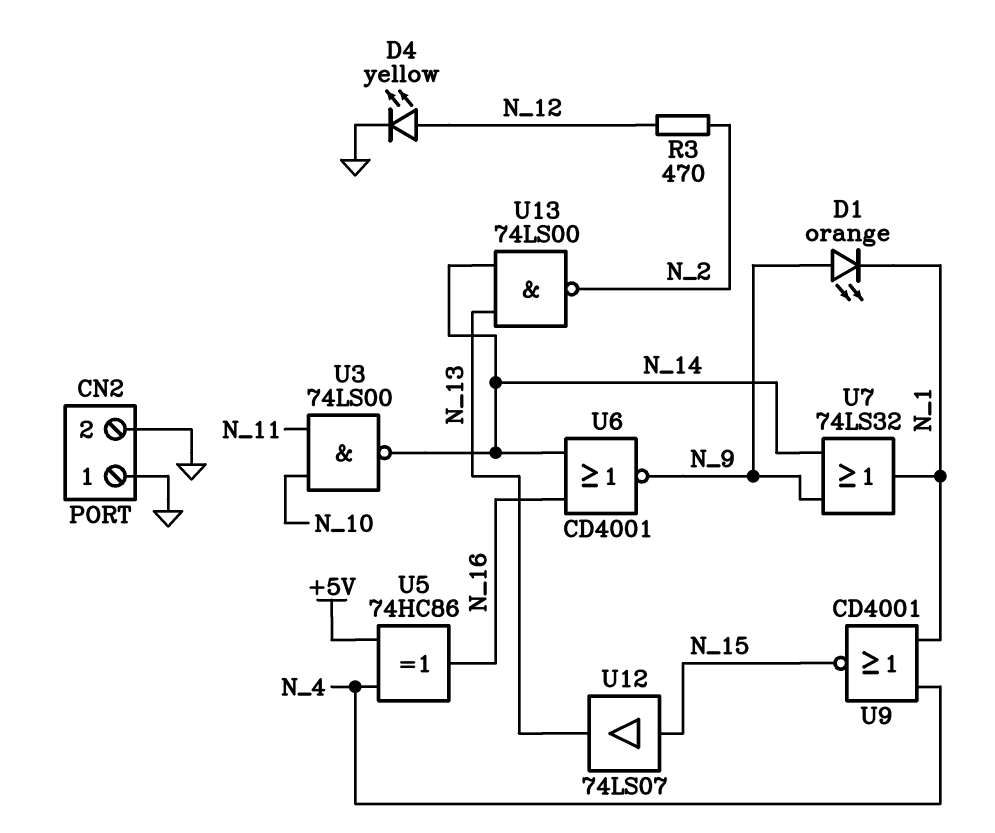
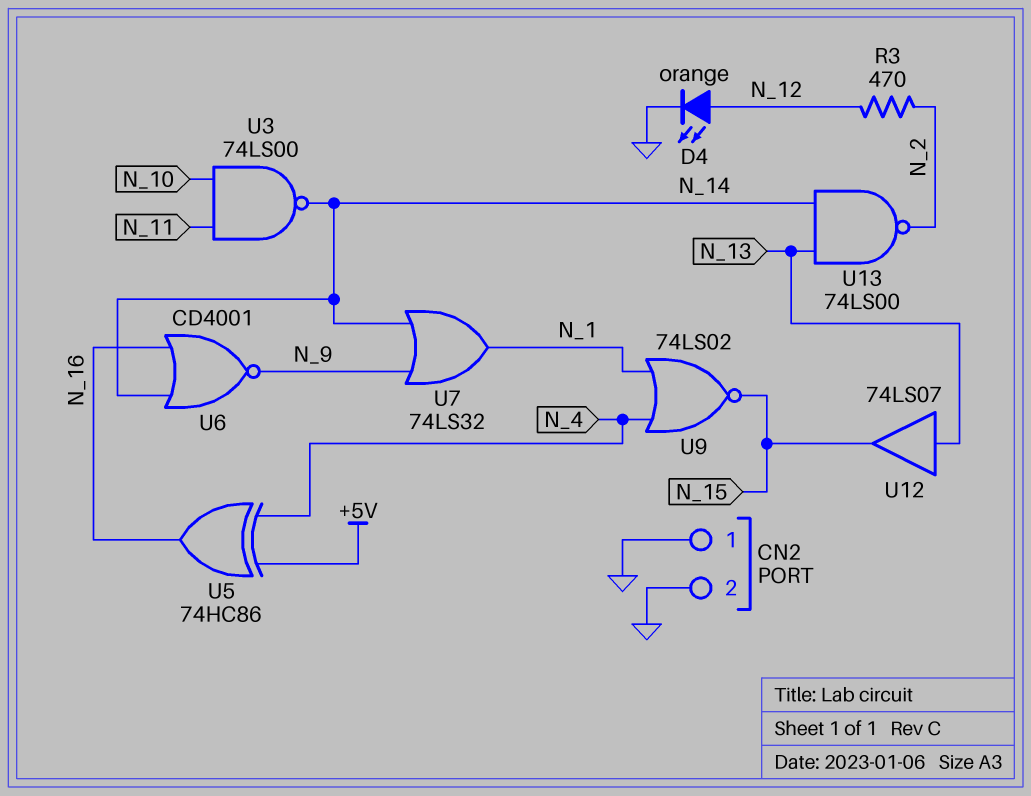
D1: LED orange (A N_9, K N_1) -> none
D4: LED yellow (A N_12, K GND) -> LED orange (A N_12, K GND)
U9: NOR CD4001 (in N_1, in N_4, out N_15) -> NOR 74LS02 (in N_1, in N_4, out N_15)
U12: buffer 74LS07 (in N_15, out N_13) -> buffer 74LS07 (in N_13, out N_15)

